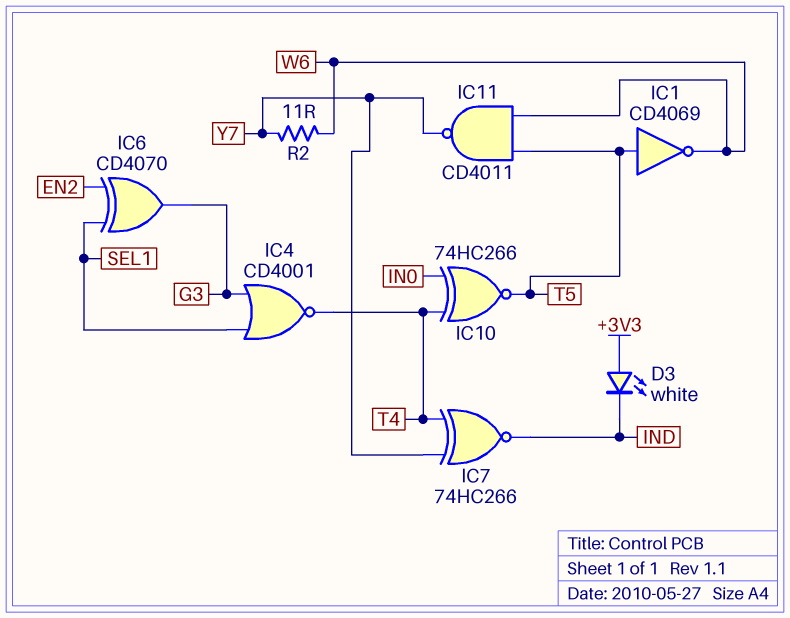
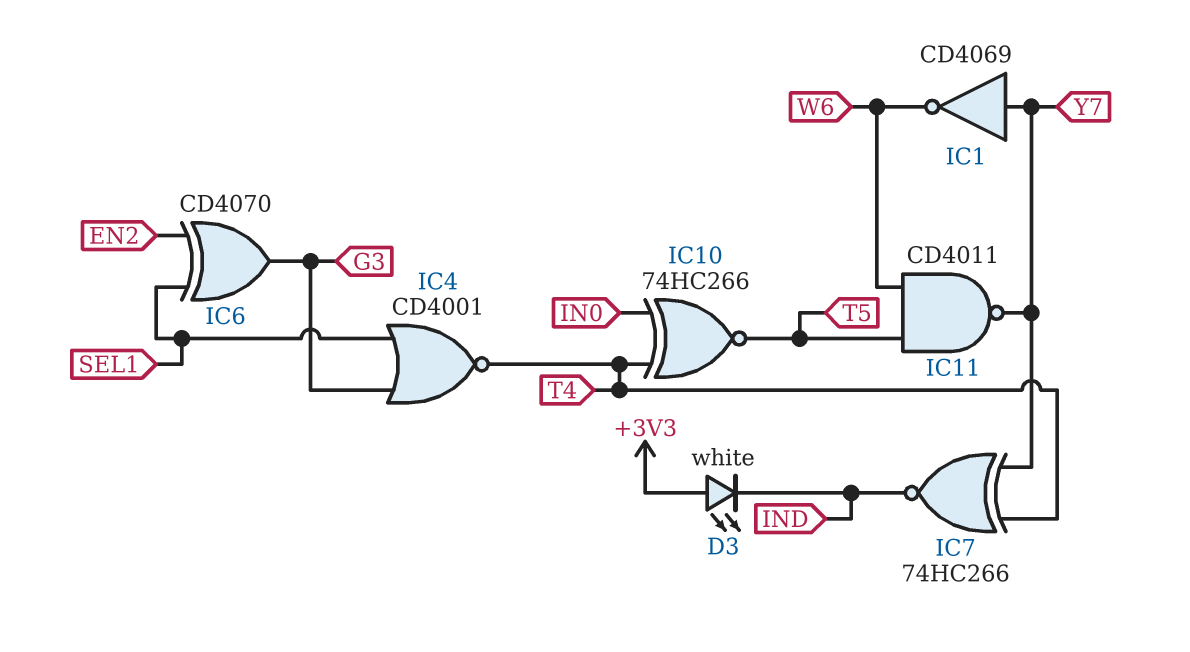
IC1: NOT CD4069 (in T5, out W6) -> NOT CD4069 (in Y7, out W6)
R2: 11 (W6, Y7) -> none

